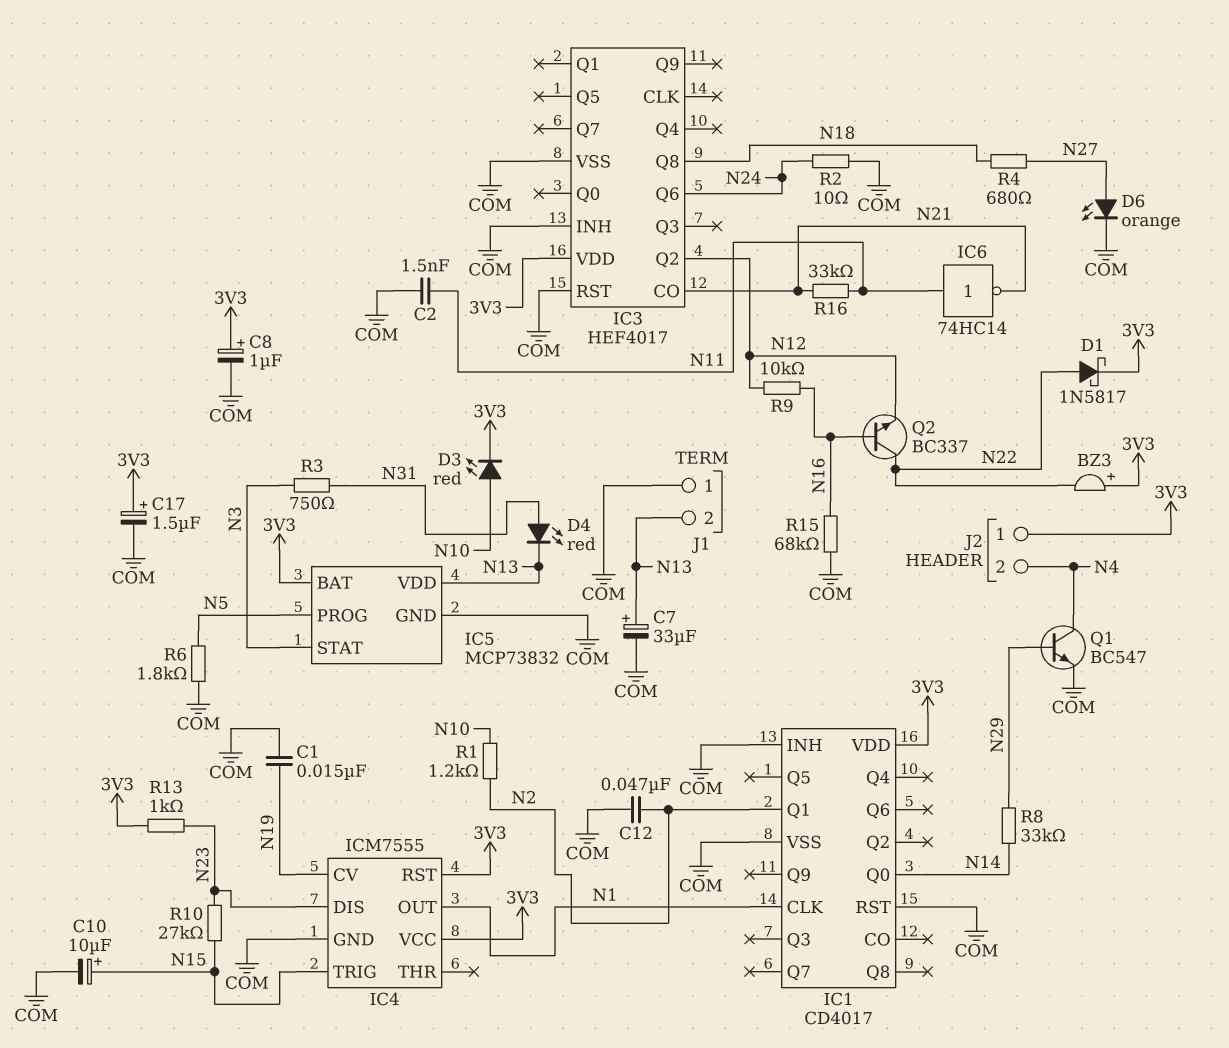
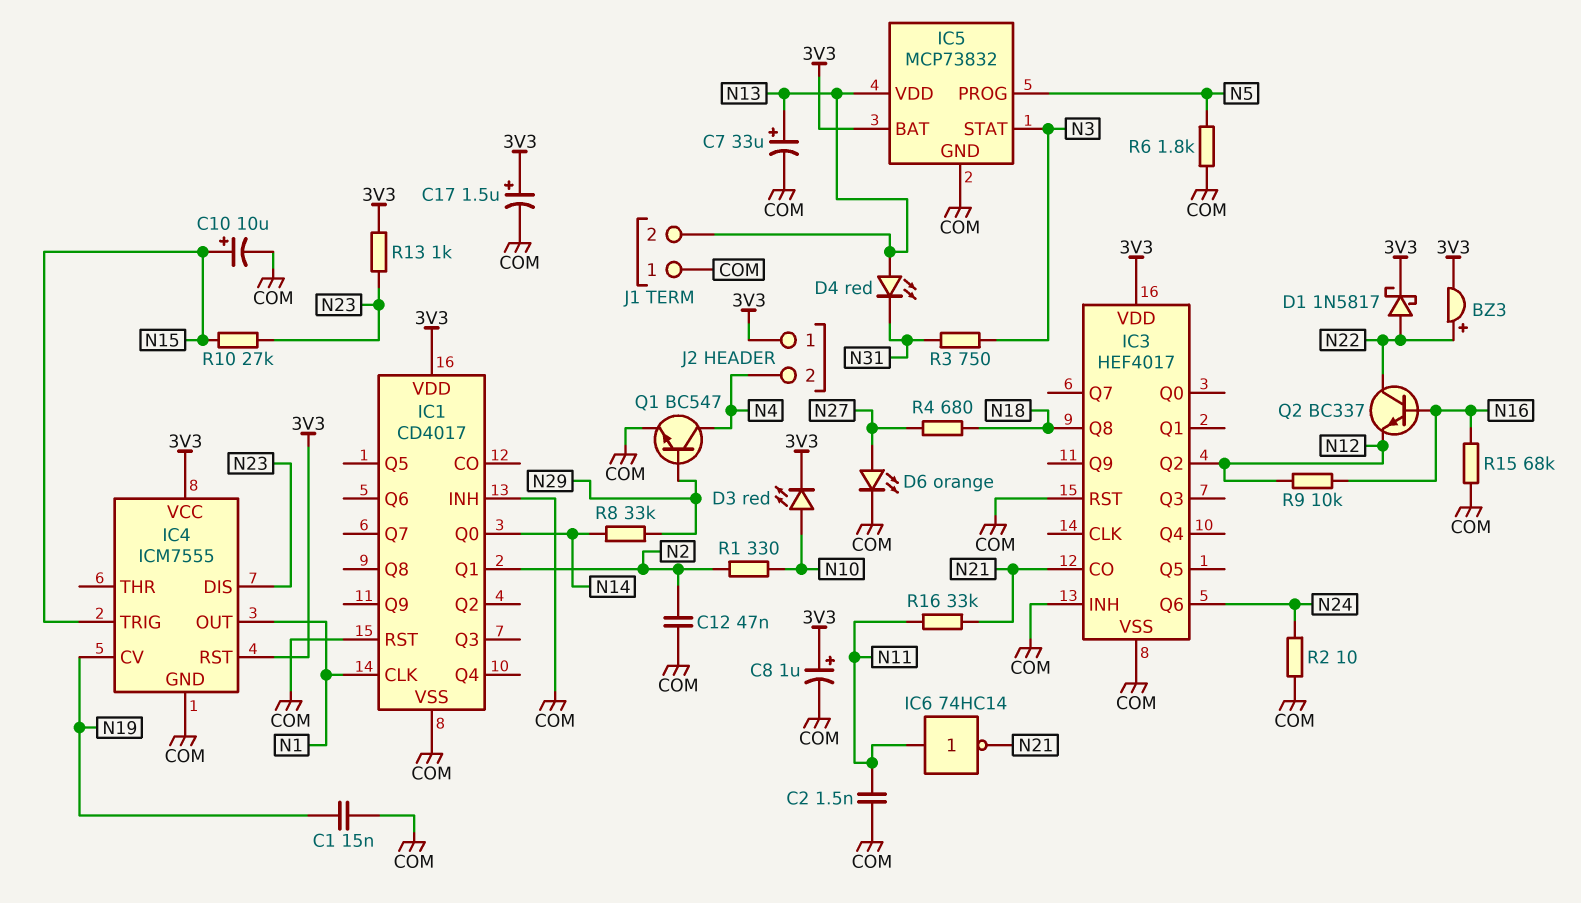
BZ3: buzzer (plus 3V3, minus N22) -> buzzer (plus N22, minus 3V3)
D4: LED red (A N31, K N13) -> LED red (A N13, K N31)
R1: 1.2k (N2, N10) -> 330 (N2, N10)

